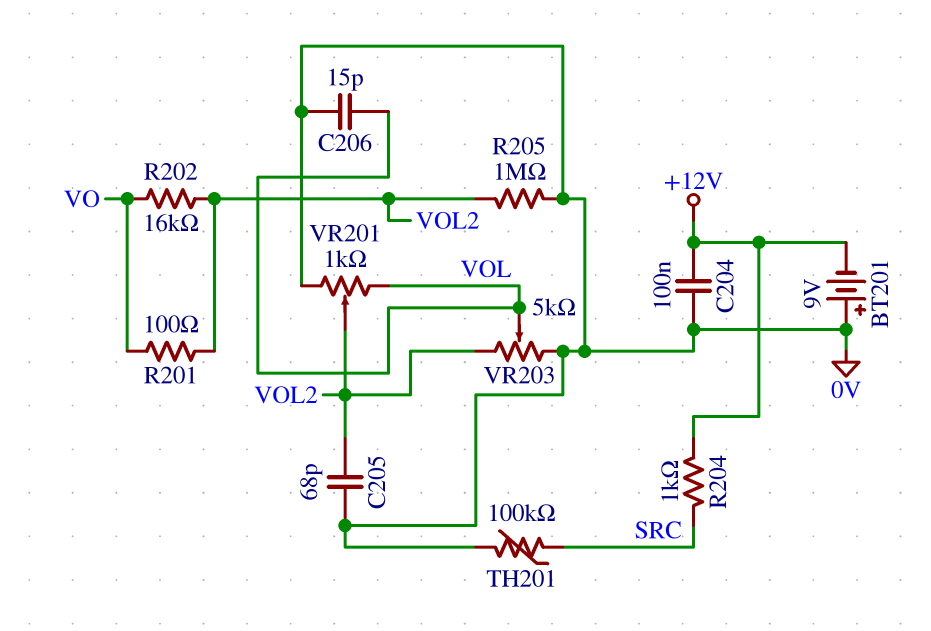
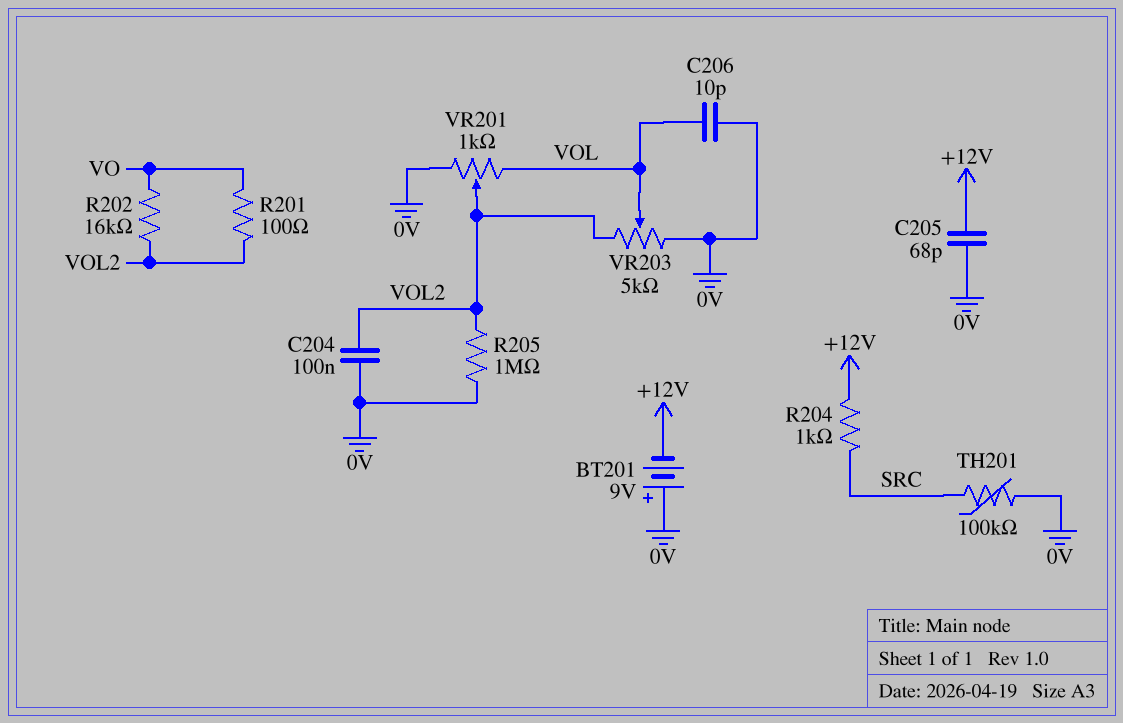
C204: 100nF (+12V, 0V) -> 100nF (0V, VOL2)
C205: 68pF (0V, VOL2) -> 68pF (+12V, 0V)
C206: 15pF (0V, VOL) -> 10pF (0V, VOL)

